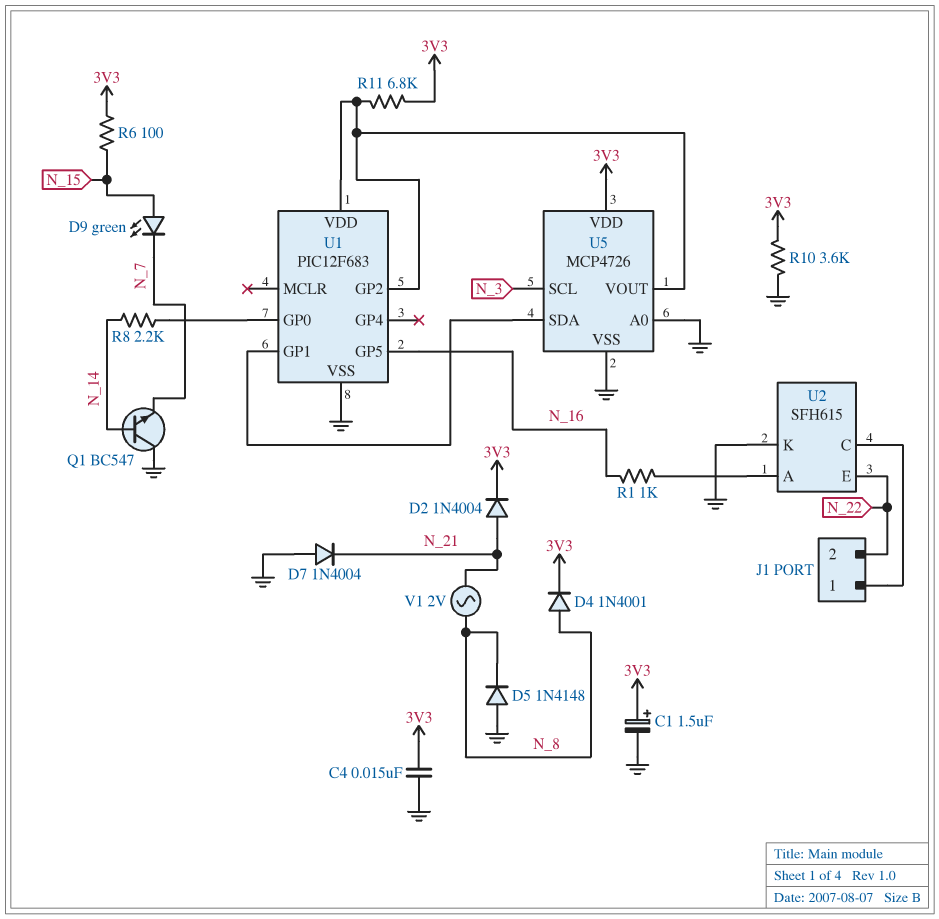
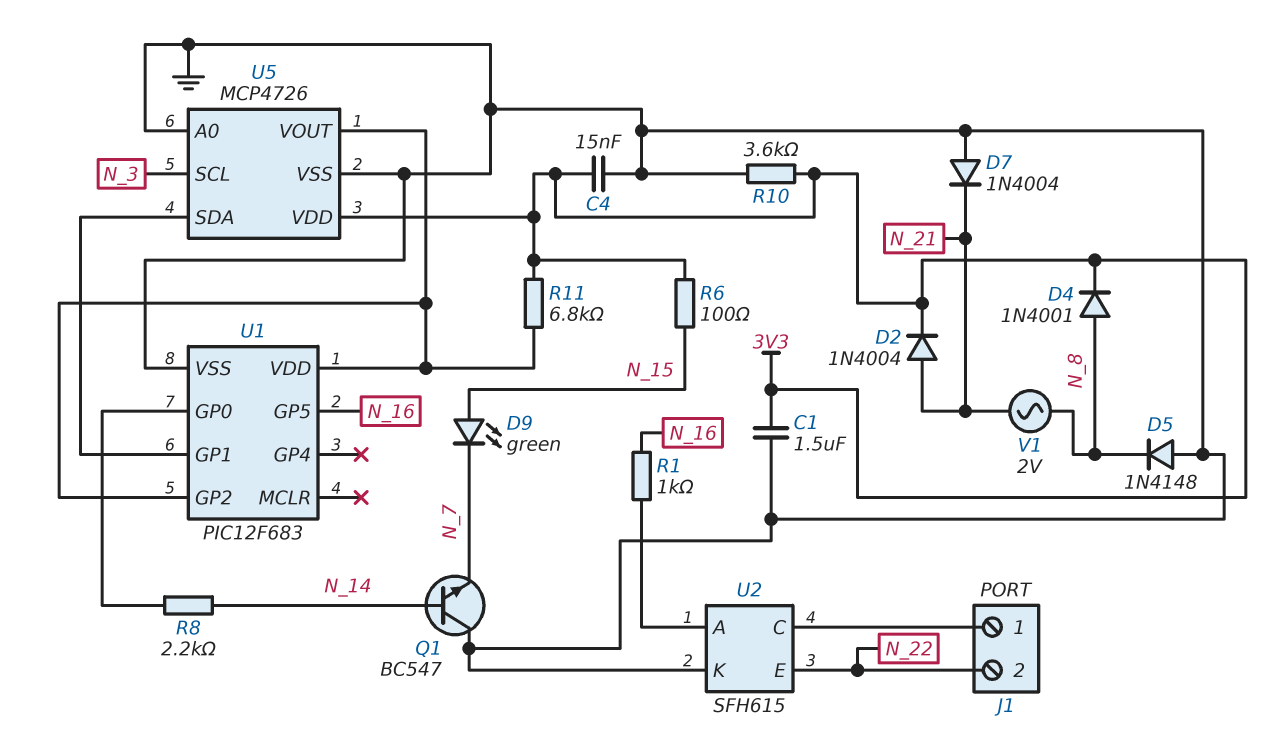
C1: 1.5uF (plus 3V3, minus GND) -> 1.5uF (3V3, GND)

